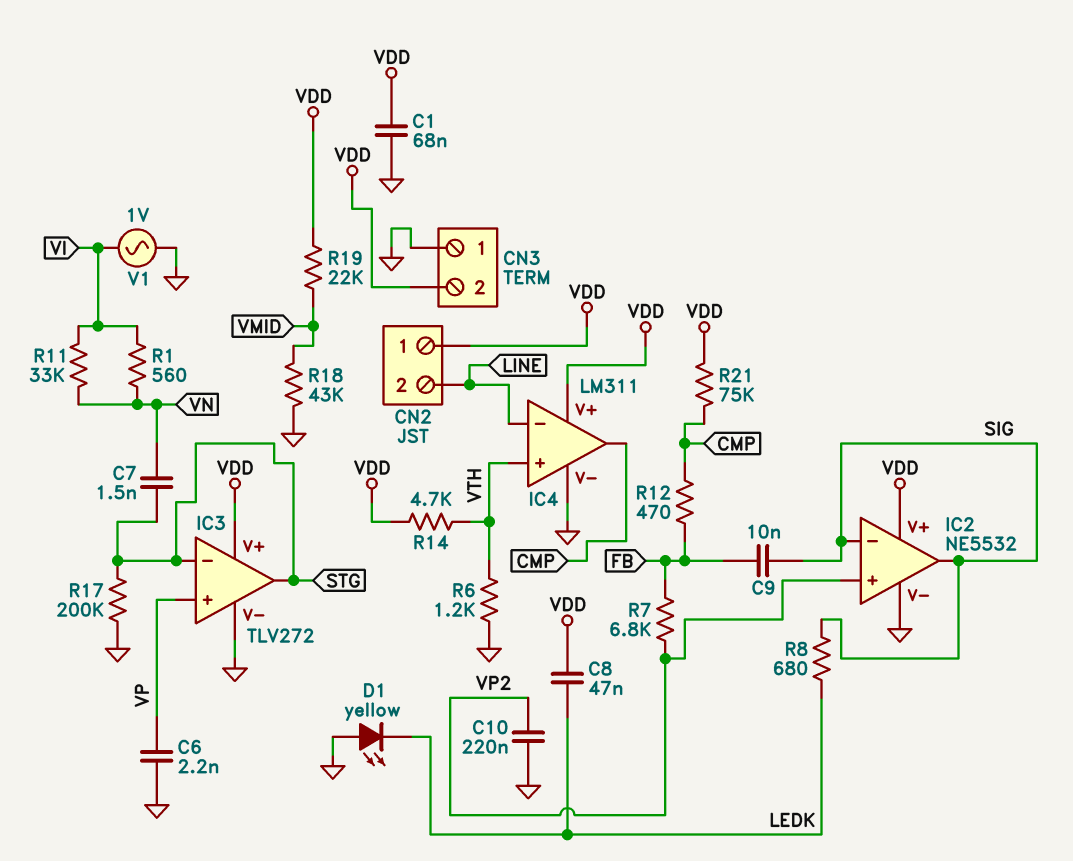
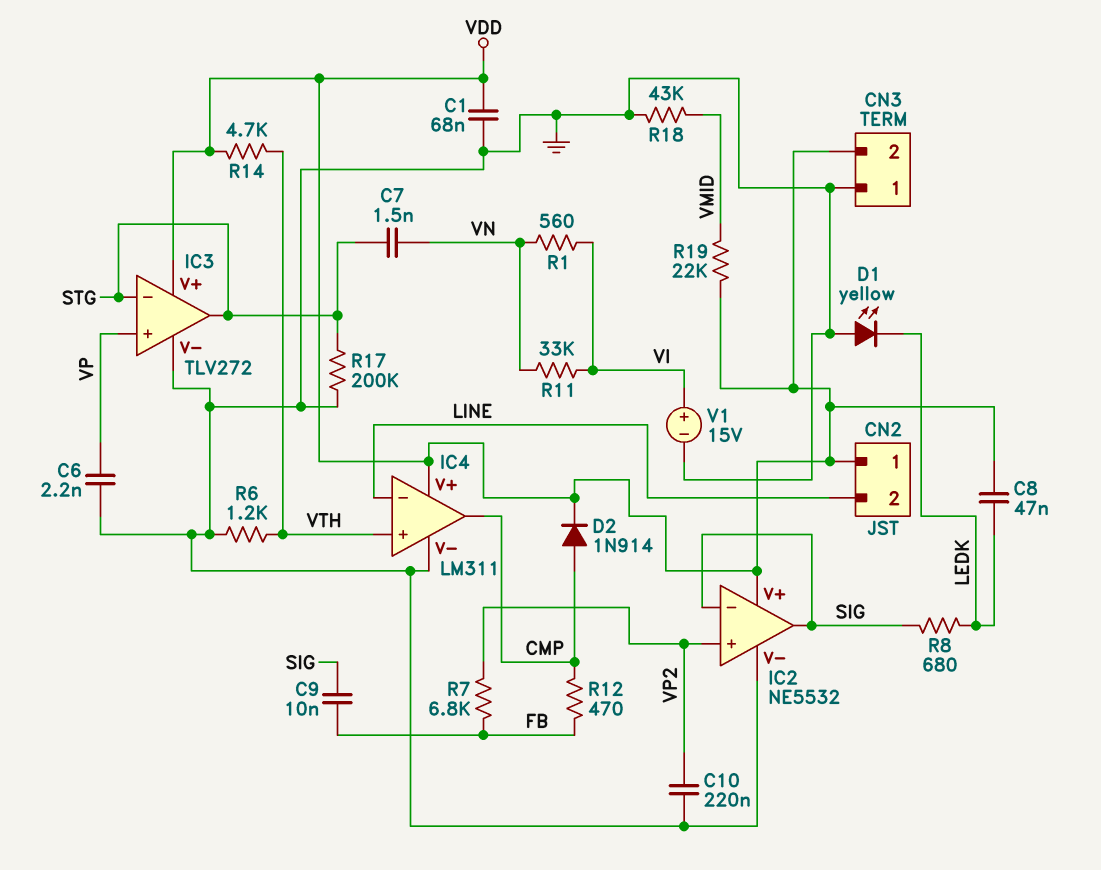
D2: none -> diode 1N914 (A CMP, K VDD)
R21: 75k (CMP, VDD) -> none
V1: AC 1V (GND, VI) -> 15V (plus VI, minus GND)

